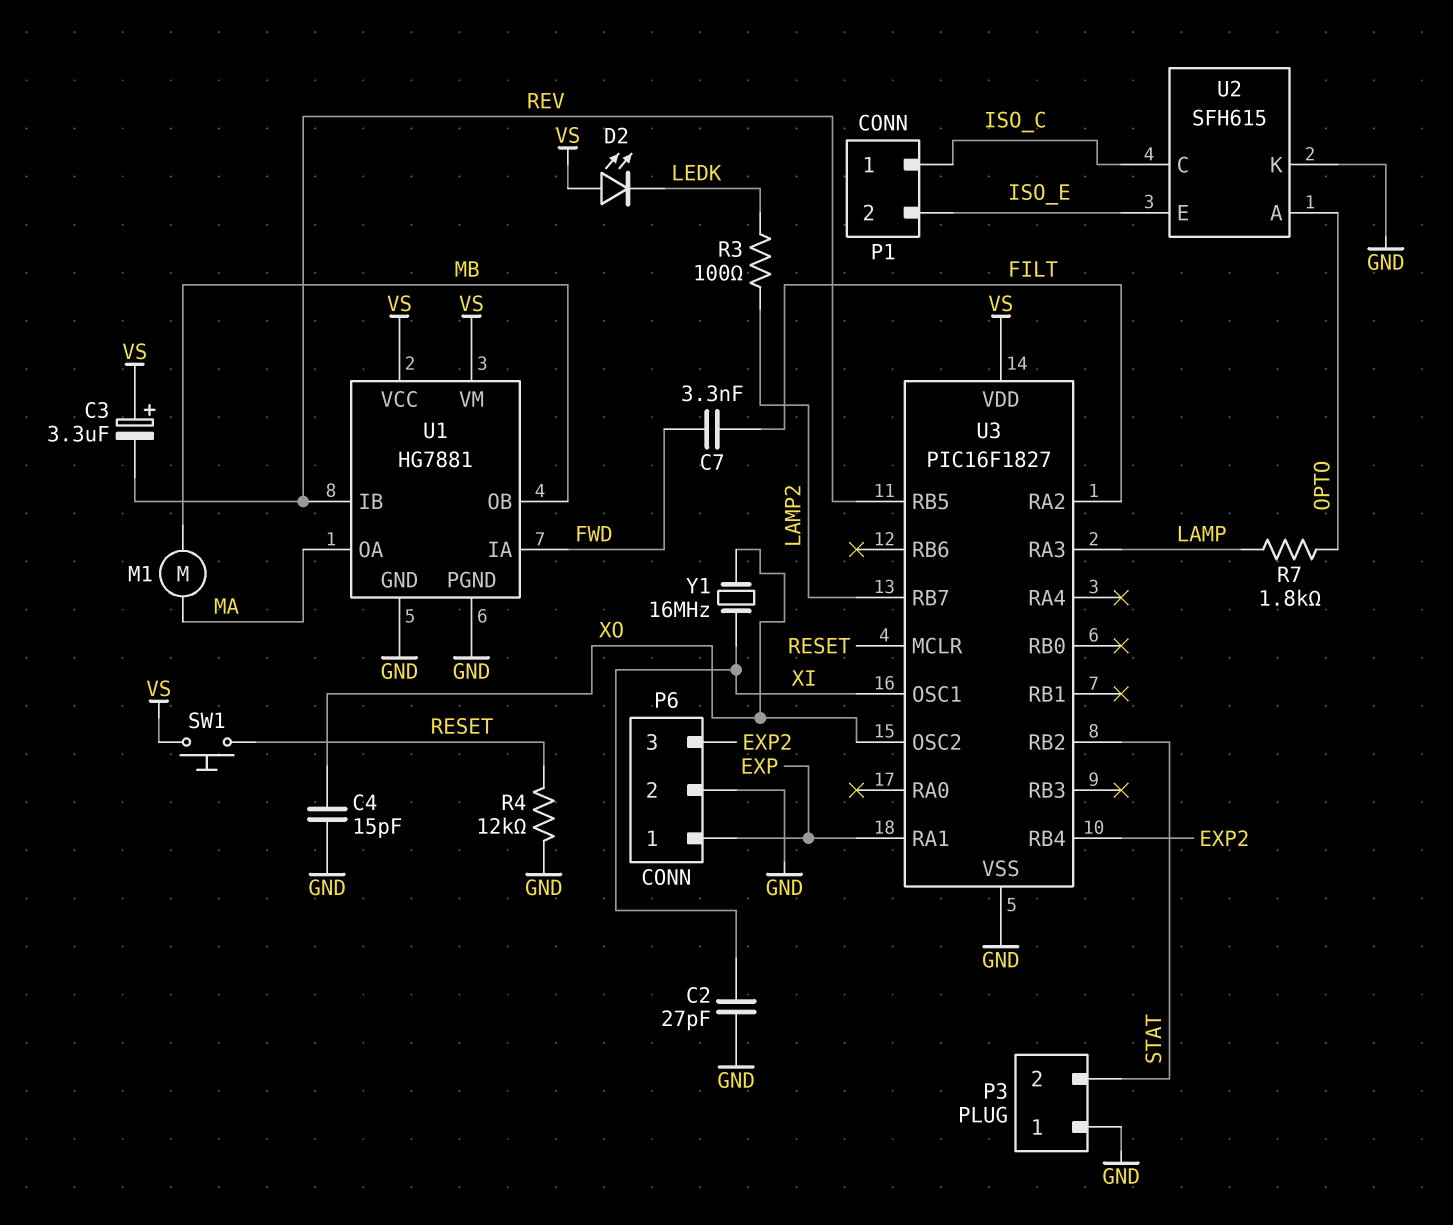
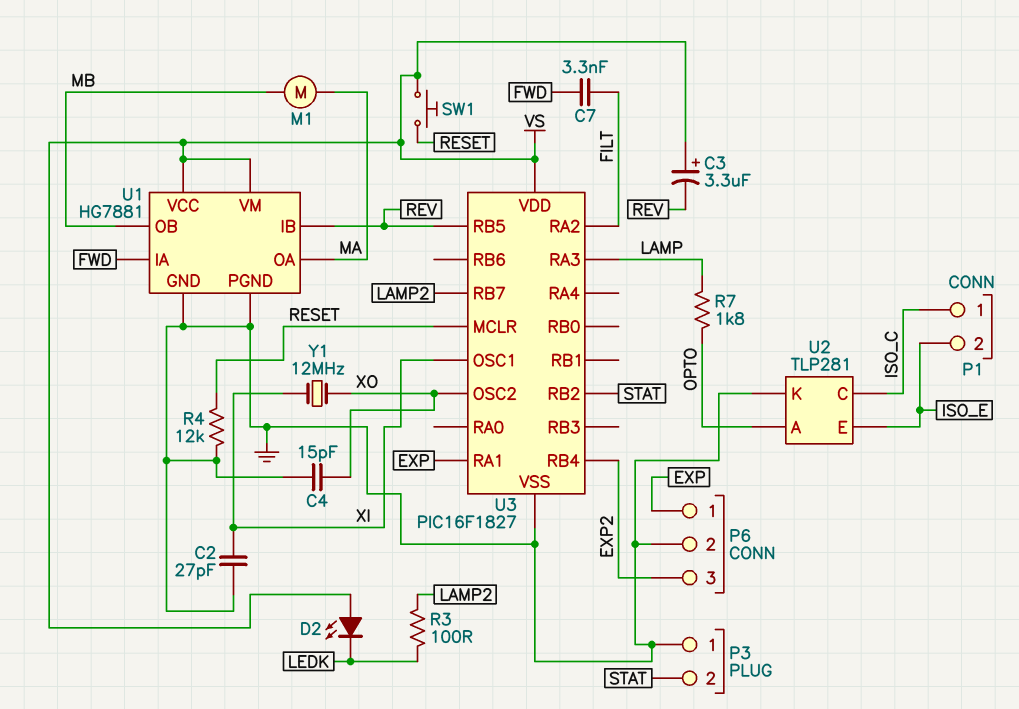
U2: SFH615 -> TLP281
Y1: 16MHz (XI, XO) -> 12MHz (XI, XO)

